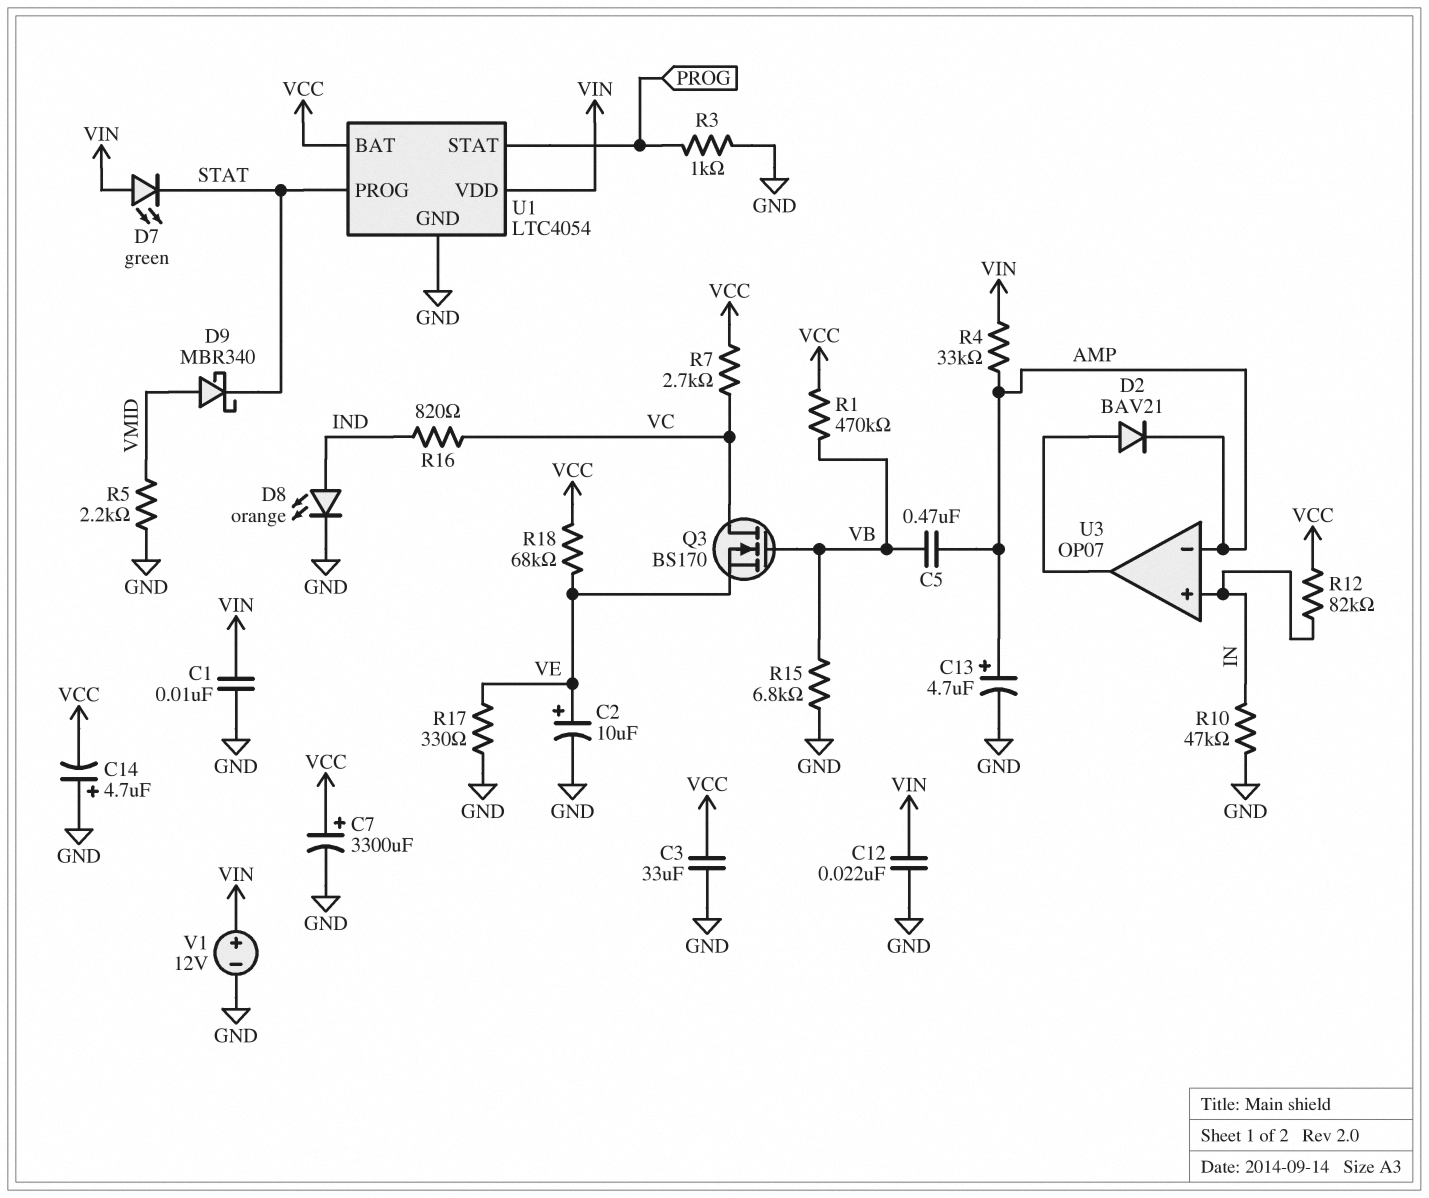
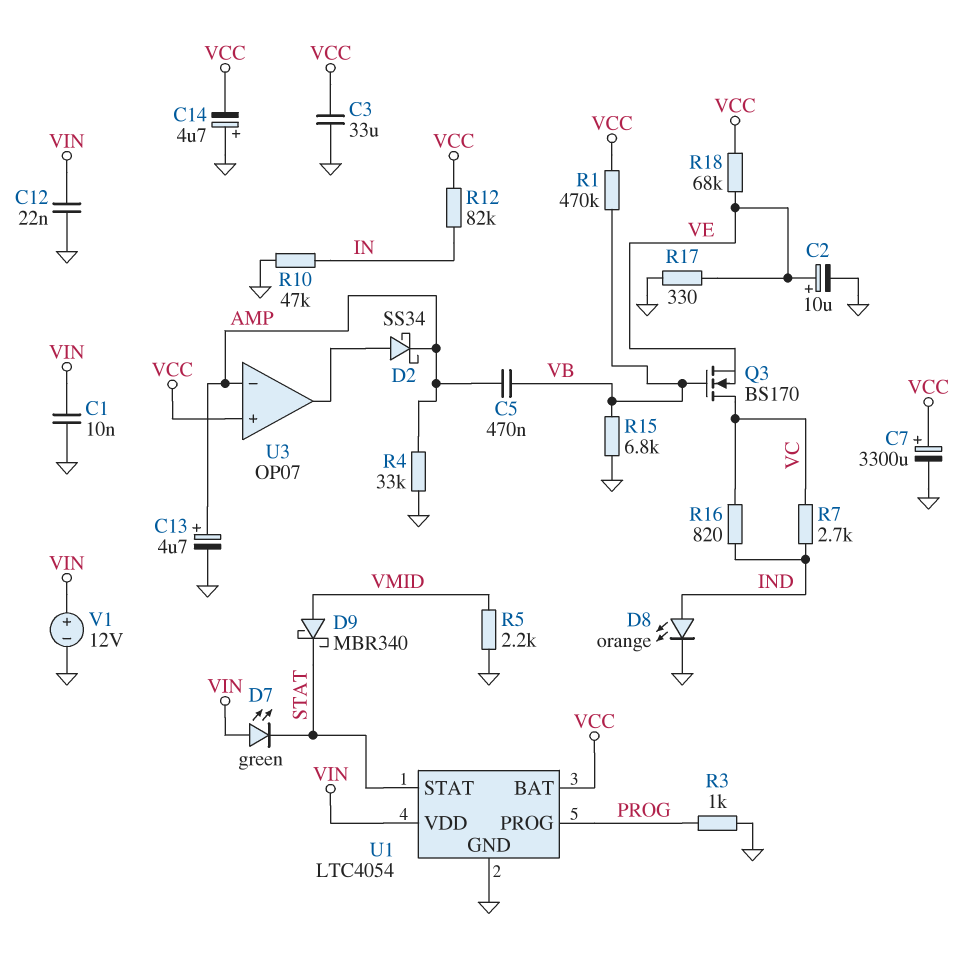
D2: diode BAV21 (A U3/out, K AMP) -> schottky SS34 (A U3/out, K AMP)
R4: 33k (AMP, VIN) -> 33k (AMP, GND)
R7: 2.7k (VC, VCC) -> 2.7k (IND, VC)
U1 pin PROG: STAT -> PROG
U1 pin STAT: PROG -> STAT
U3 pin in+: IN -> VCC

